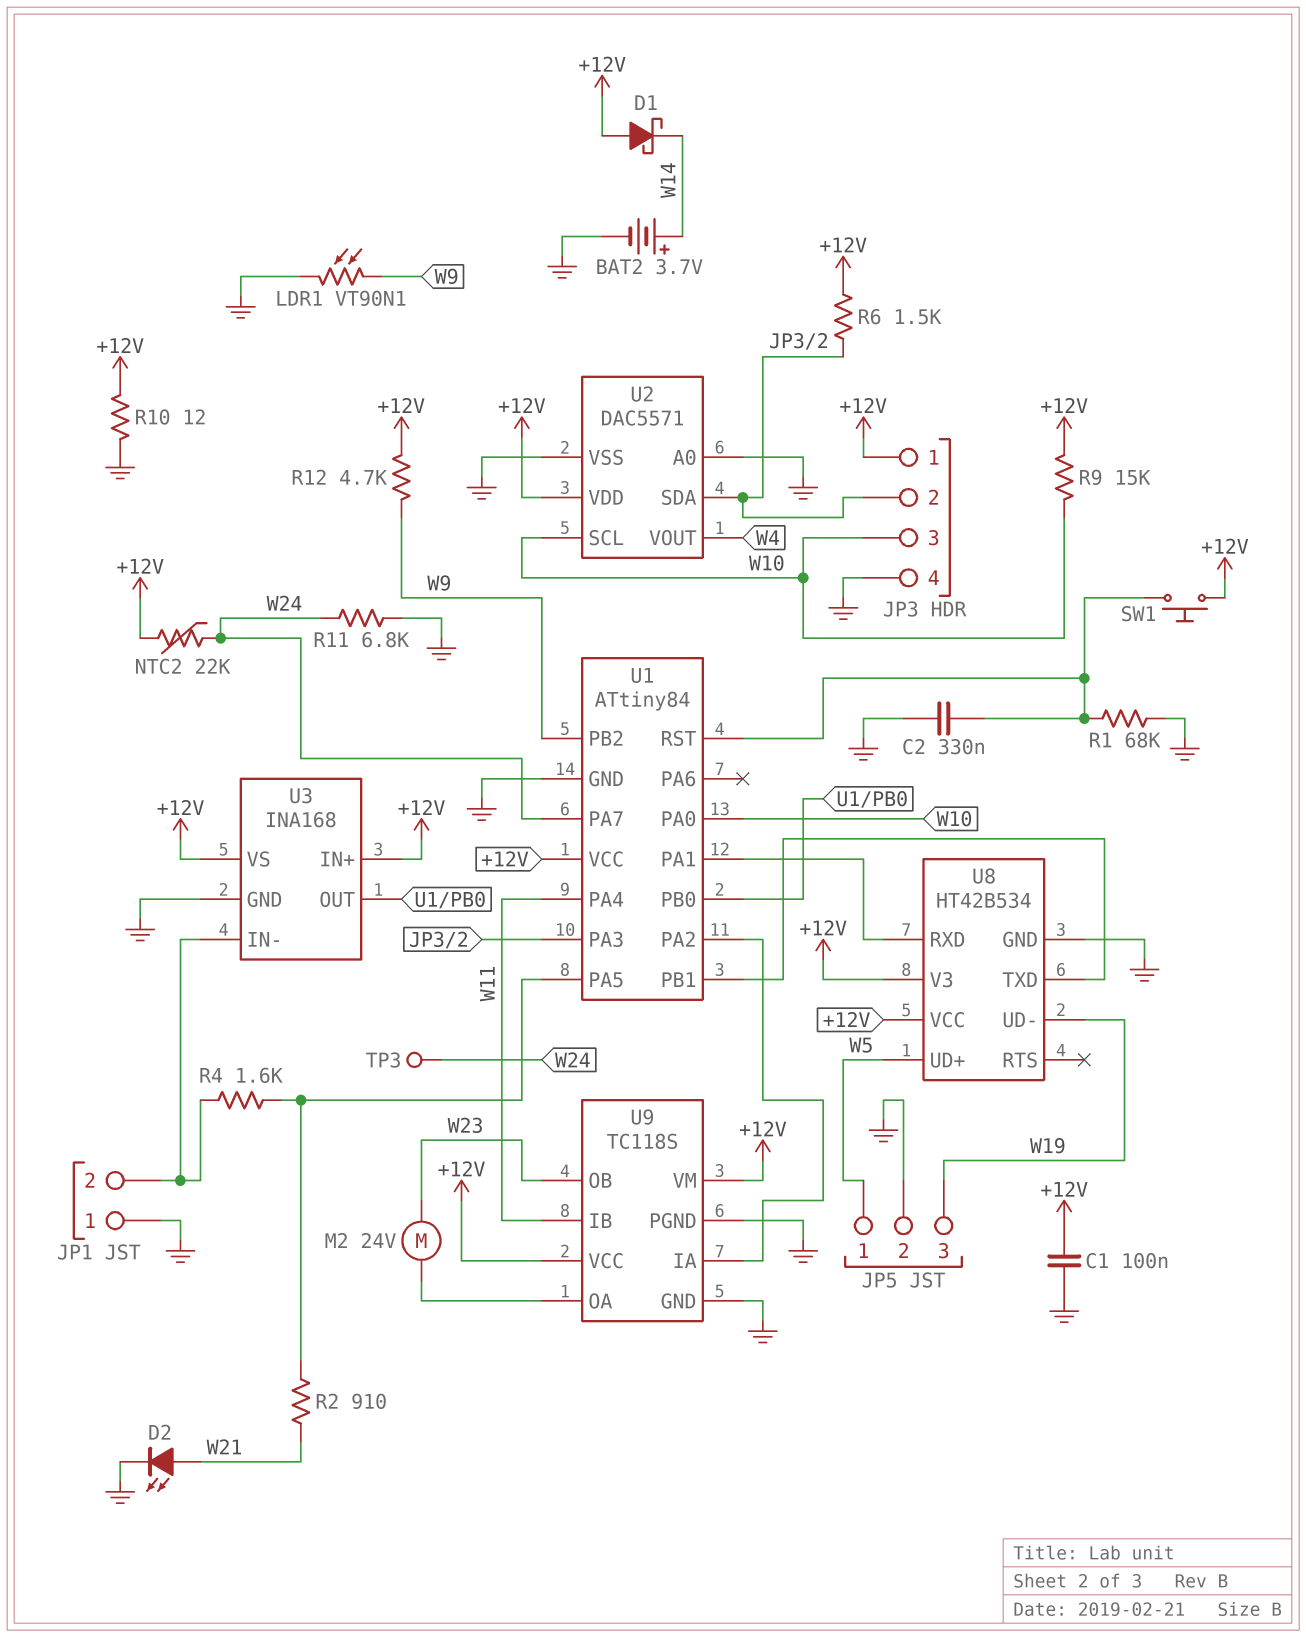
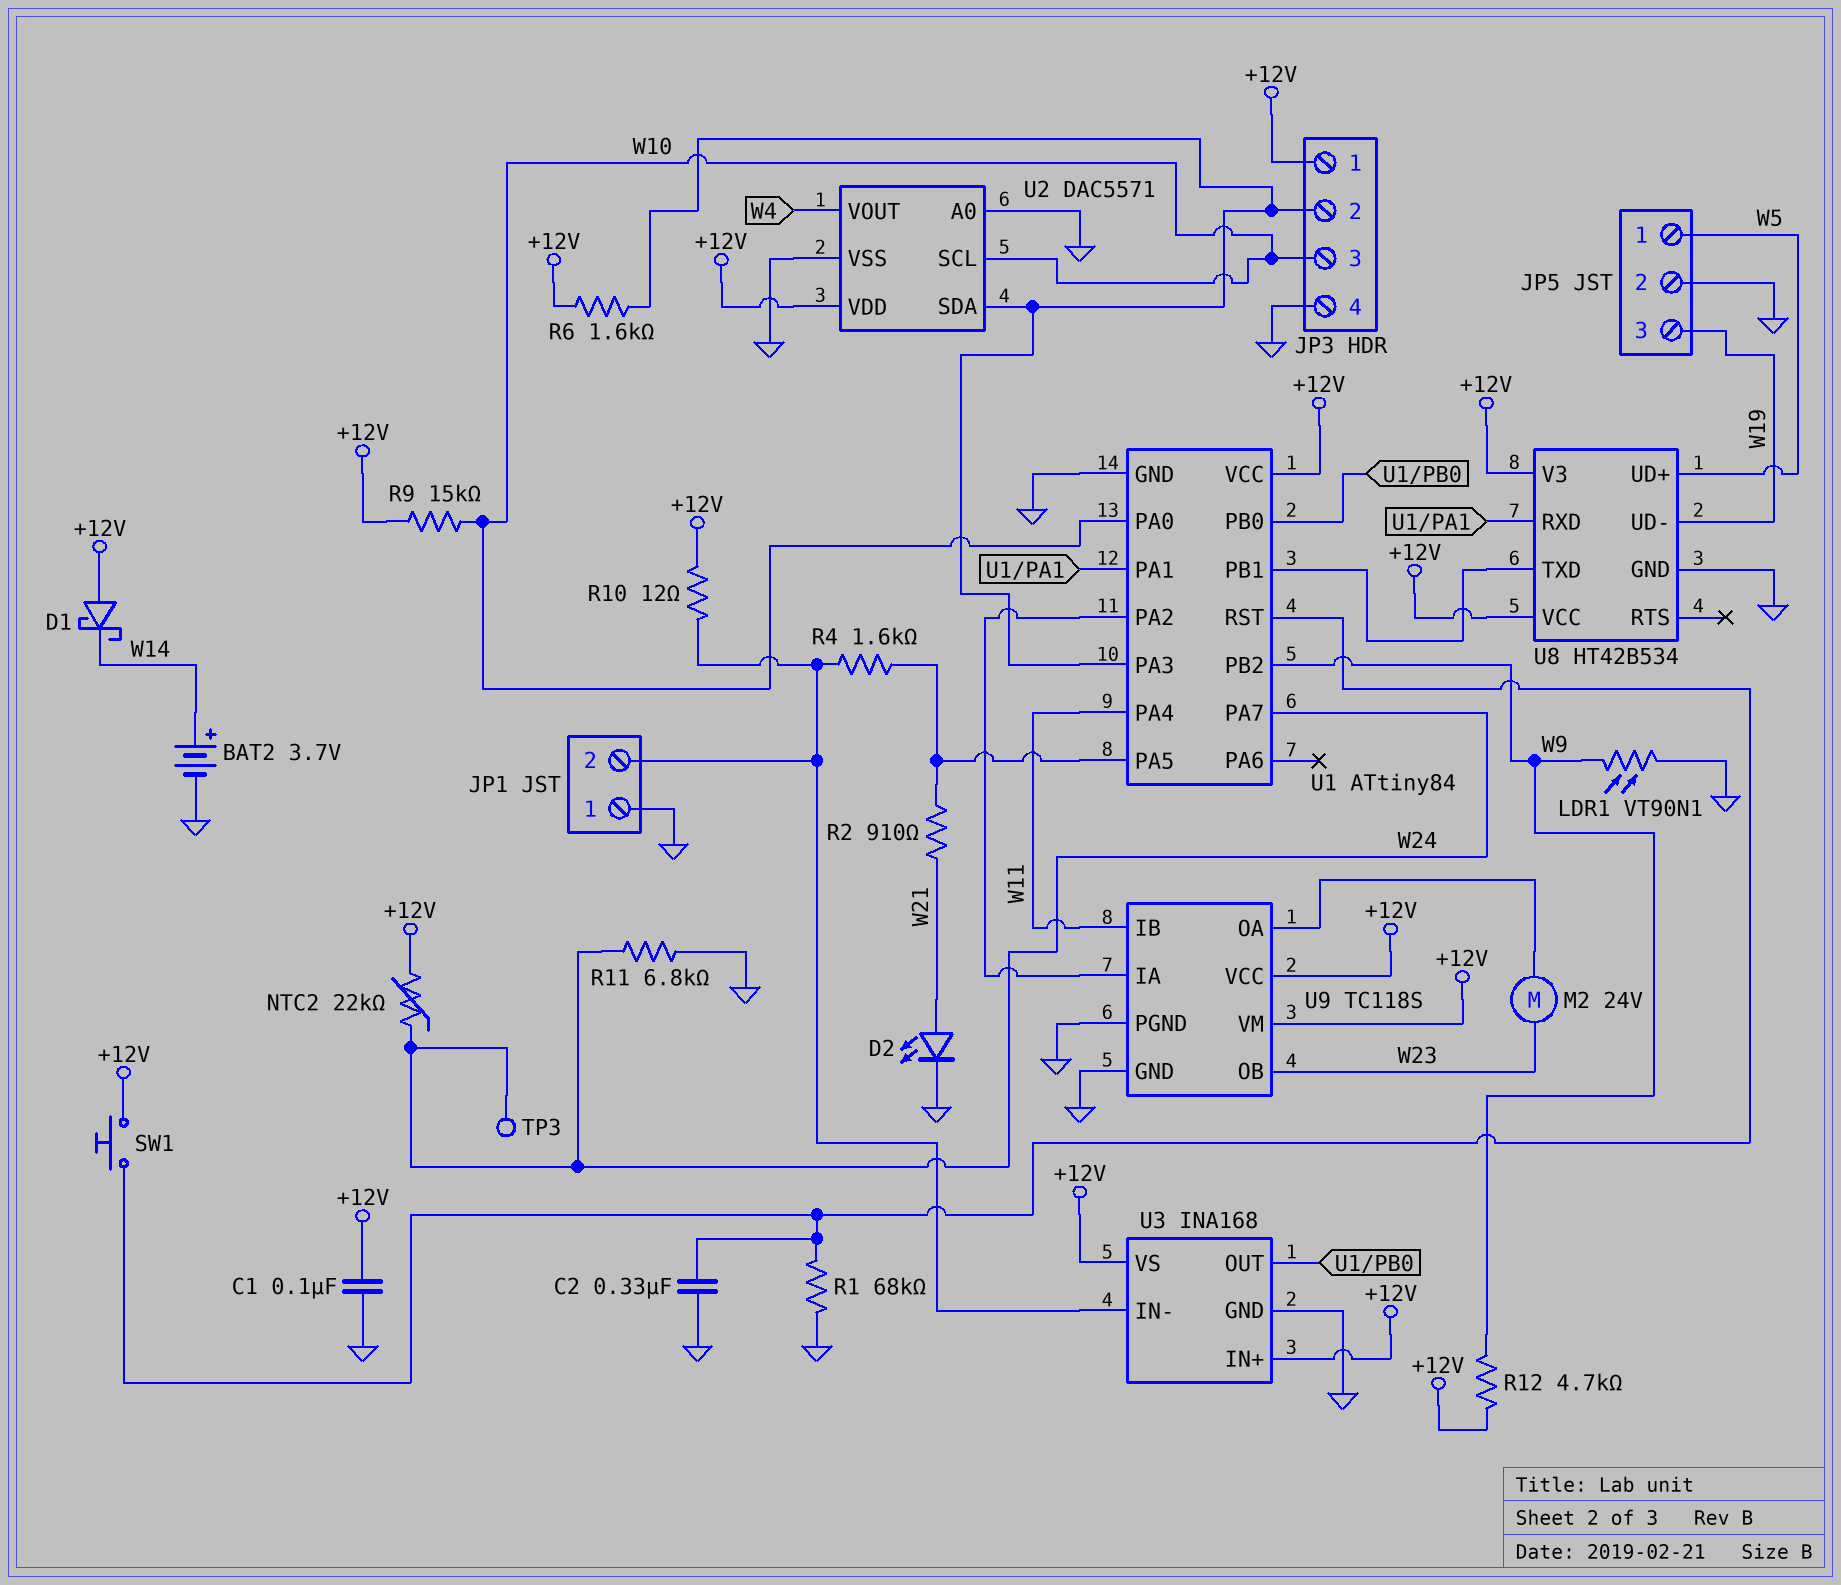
R6: 1.5k (+12V, JP3/2) -> 1.6k (+12V, JP3/2)
R10: 12 (+12V, GND) -> 12 (+12V, JP1/2)

